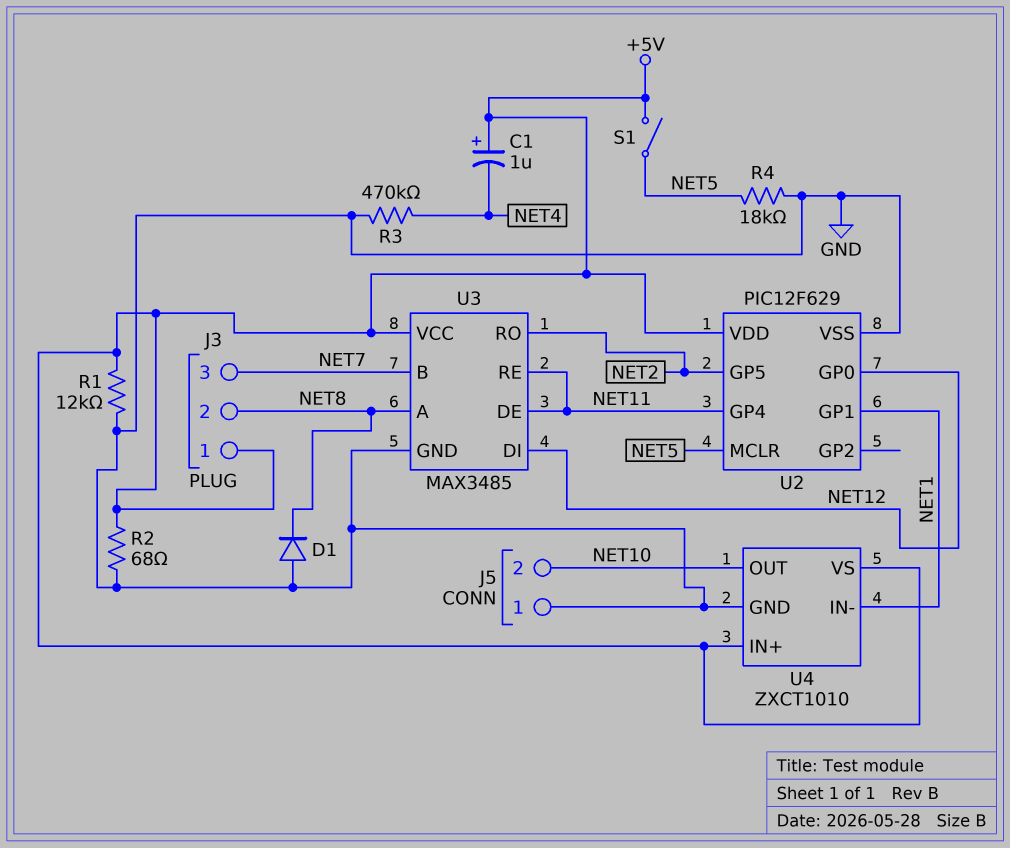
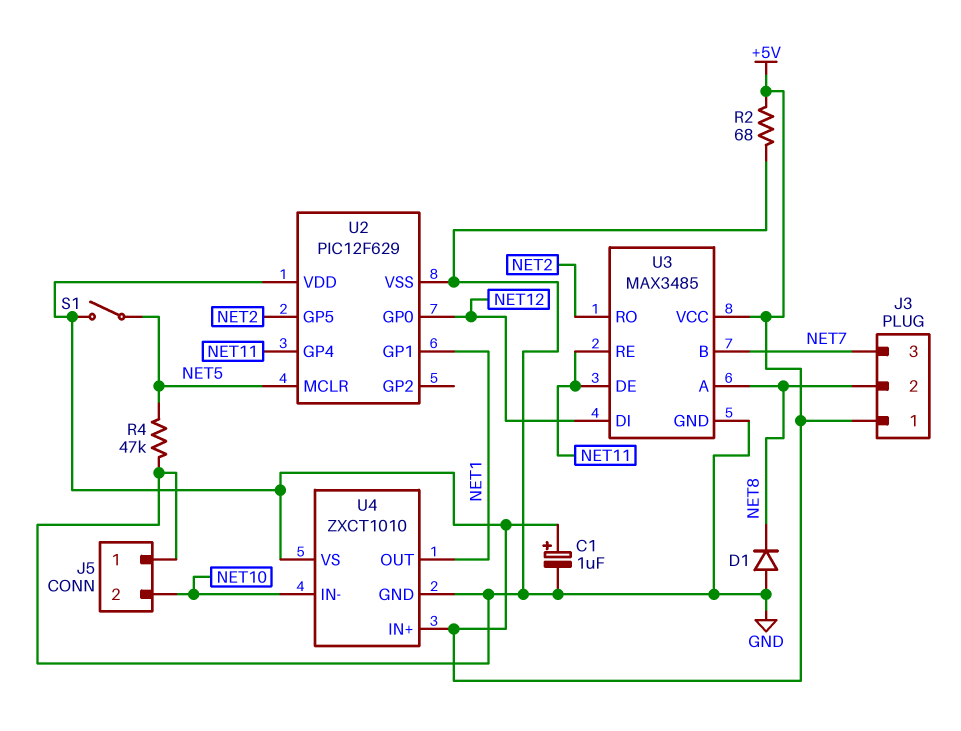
C1: 1uF (plus +5V, minus NET4) -> 1uF (plus +5V, minus GND)
R1: 12k (+5V, GND) -> none
R3: 470k (GND, NET4) -> none
R4: 18k (GND, NET5) -> 47k (GND, NET5)
U4 pin IN-: NET1 -> NET10
U4 pin OUT: NET10 -> NET1

